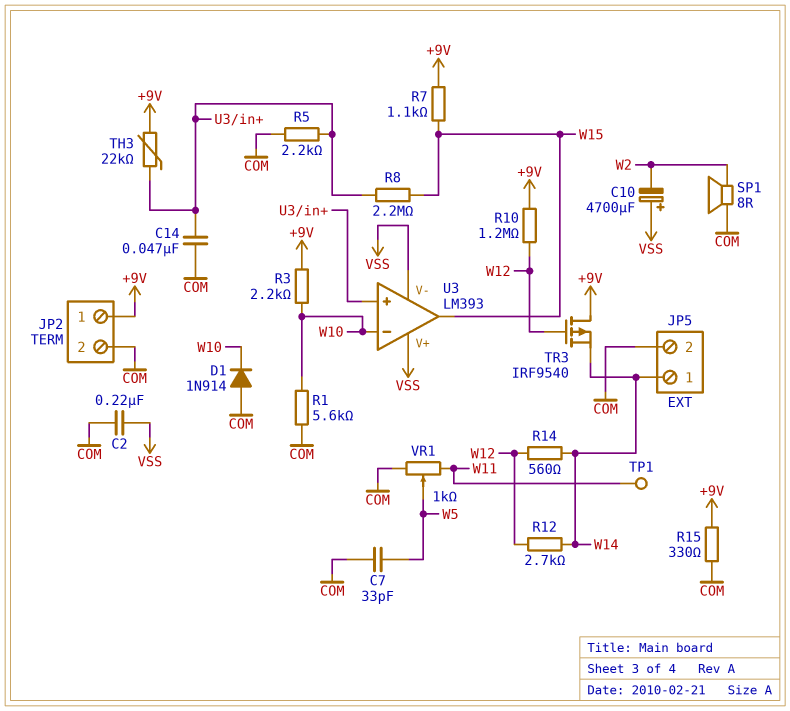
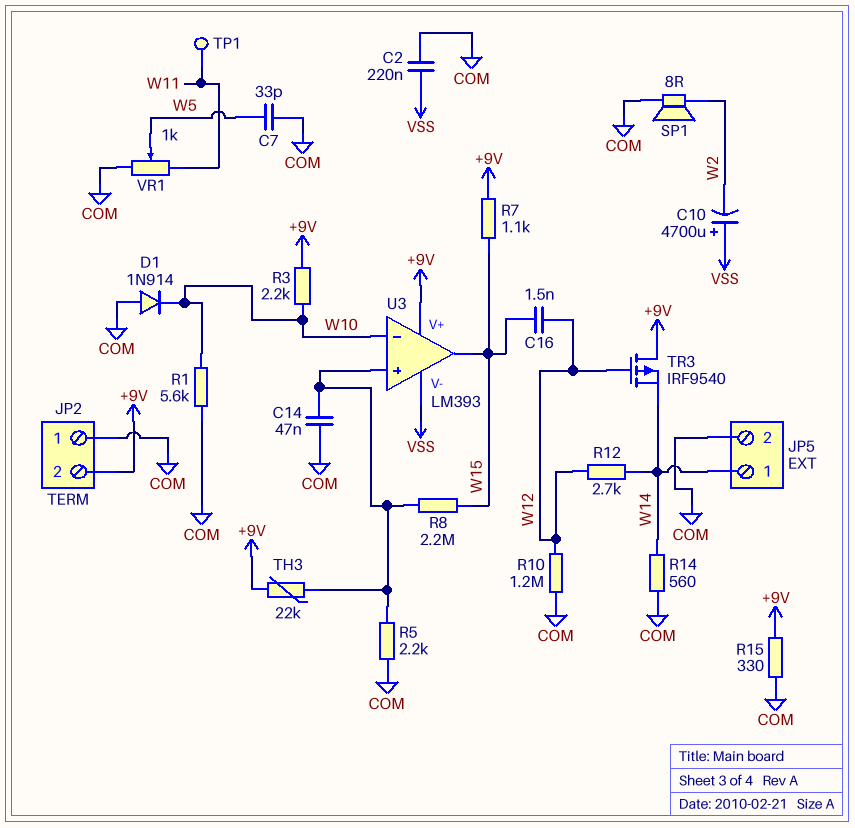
C16: none -> 1.5nF (W12, W15)
JP2 pin 1: +9V -> COM
JP2 pin 2: COM -> +9V
R10: 1.2M (+9V, W12) -> 1.2M (COM, W12)
R14: 560 (W12, W14) -> 560 (COM, W14)
U3 pin V+: VSS -> +9V

